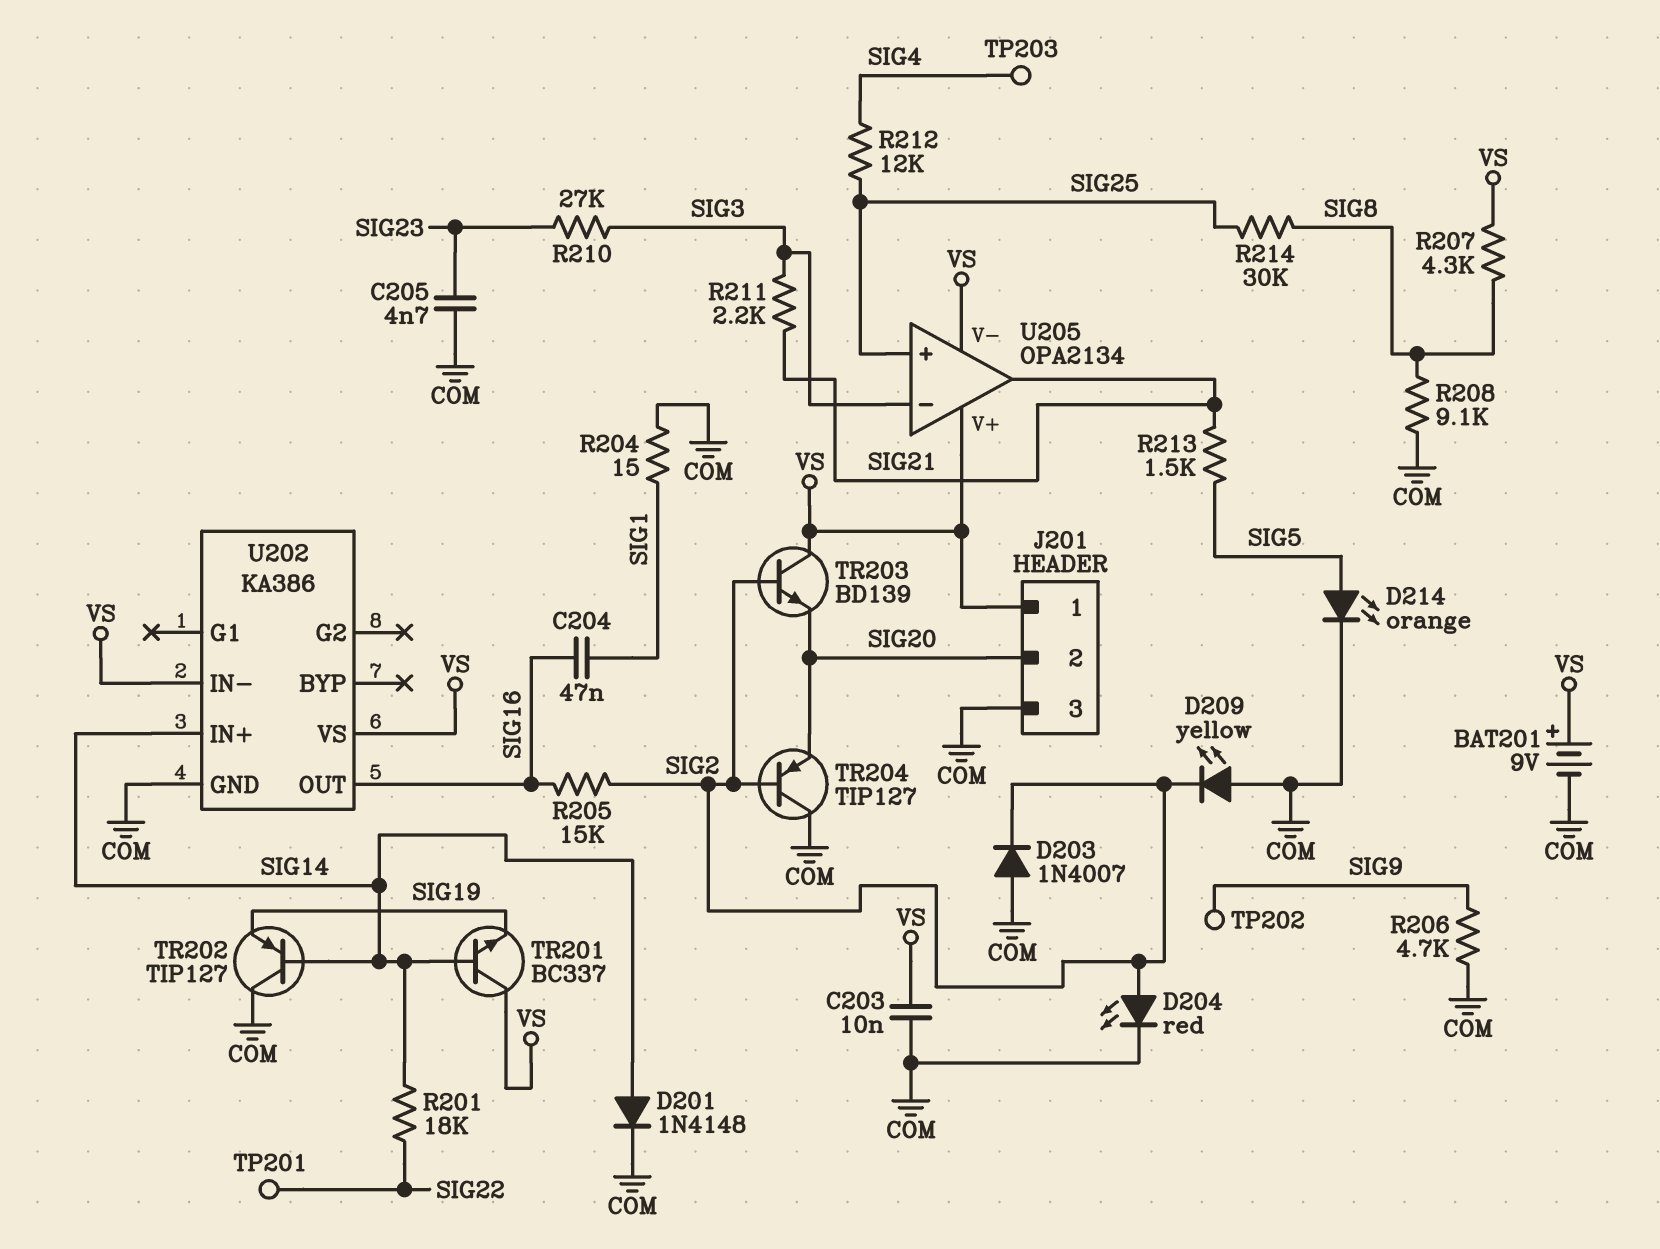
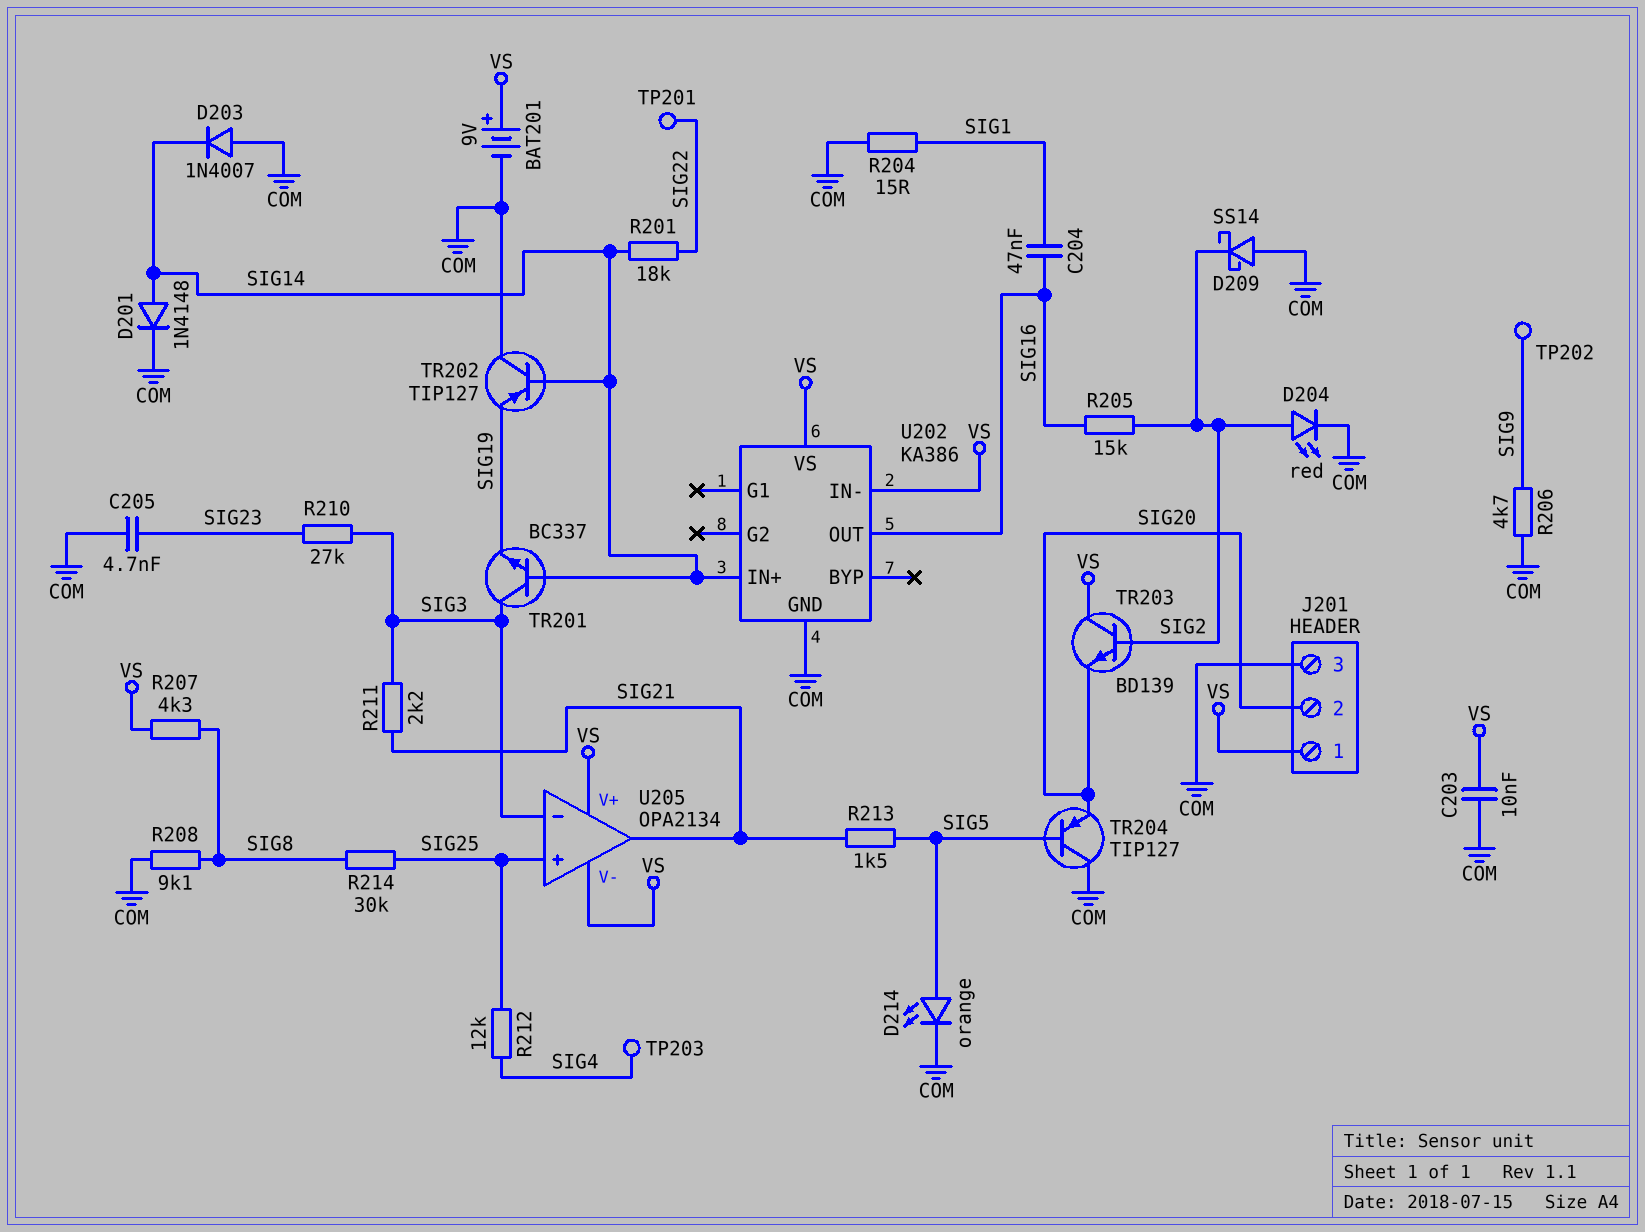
D203: diode 1N4007 (A COM, K SIG2) -> diode 1N4007 (A COM, K SIG14)
D209: LED yellow (A COM, K SIG2) -> schottky SS14 (A COM, K SIG2)
TR201: NPN BC337 (B SIG14, C VS, E SIG19) -> NPN BC337 (B SIG14, C SIG3, E SIG19)
TR204: PNP TIP127 (B SIG2, C COM, E SIG20) -> PNP TIP127 (B SIG5, C COM, E SIG20)

